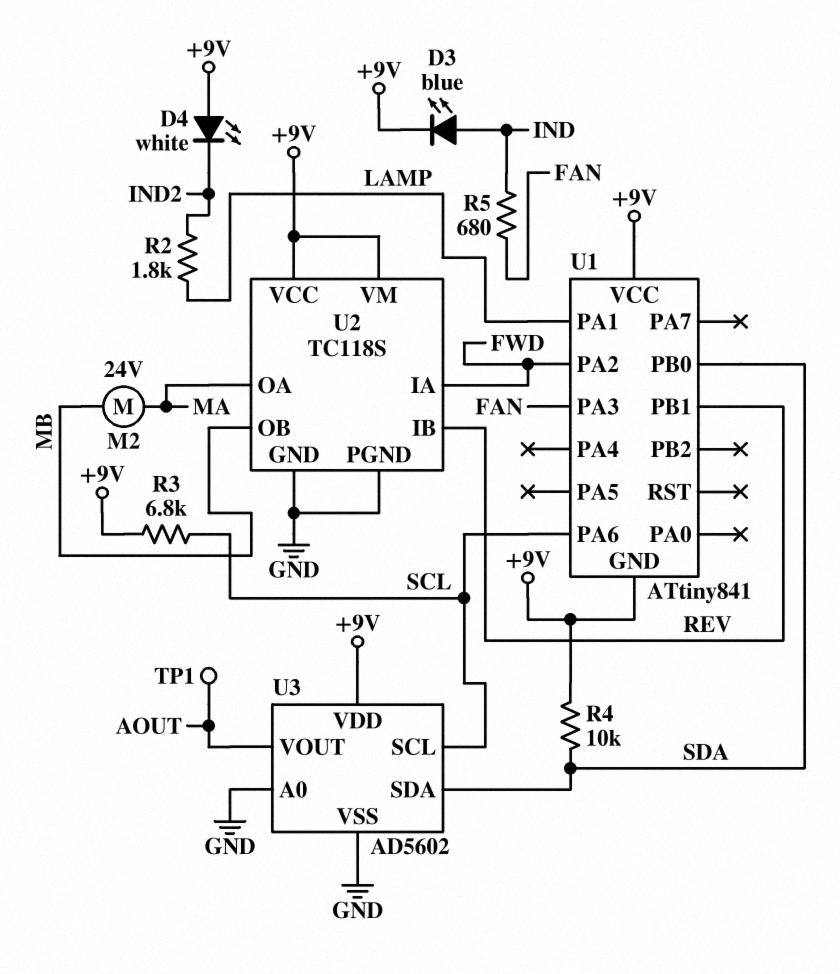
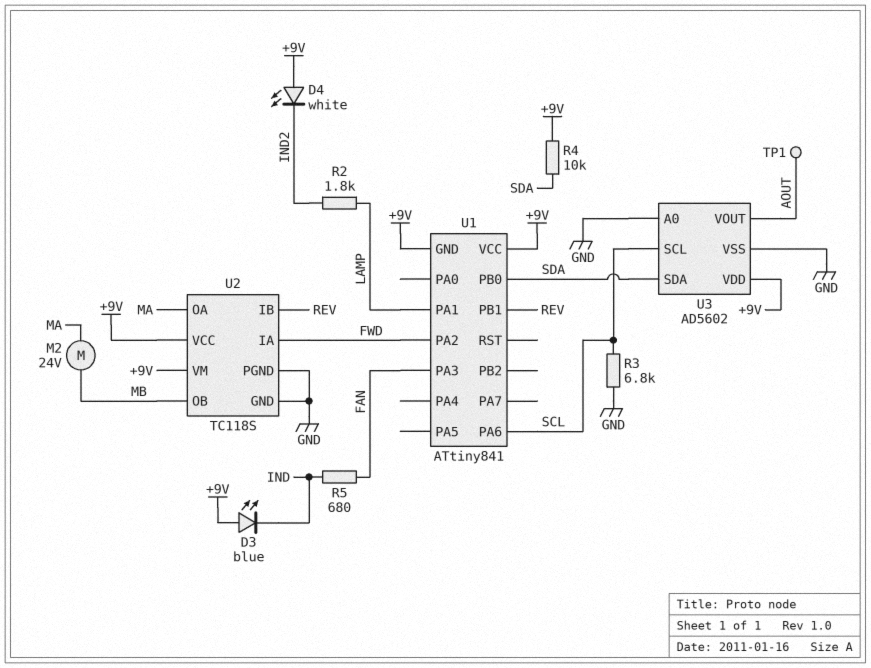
D3: LED blue (A IND, K +9V) -> LED blue (A +9V, K IND)
R3: 6.8k (+9V, SCL) -> 6.8k (GND, SCL)

